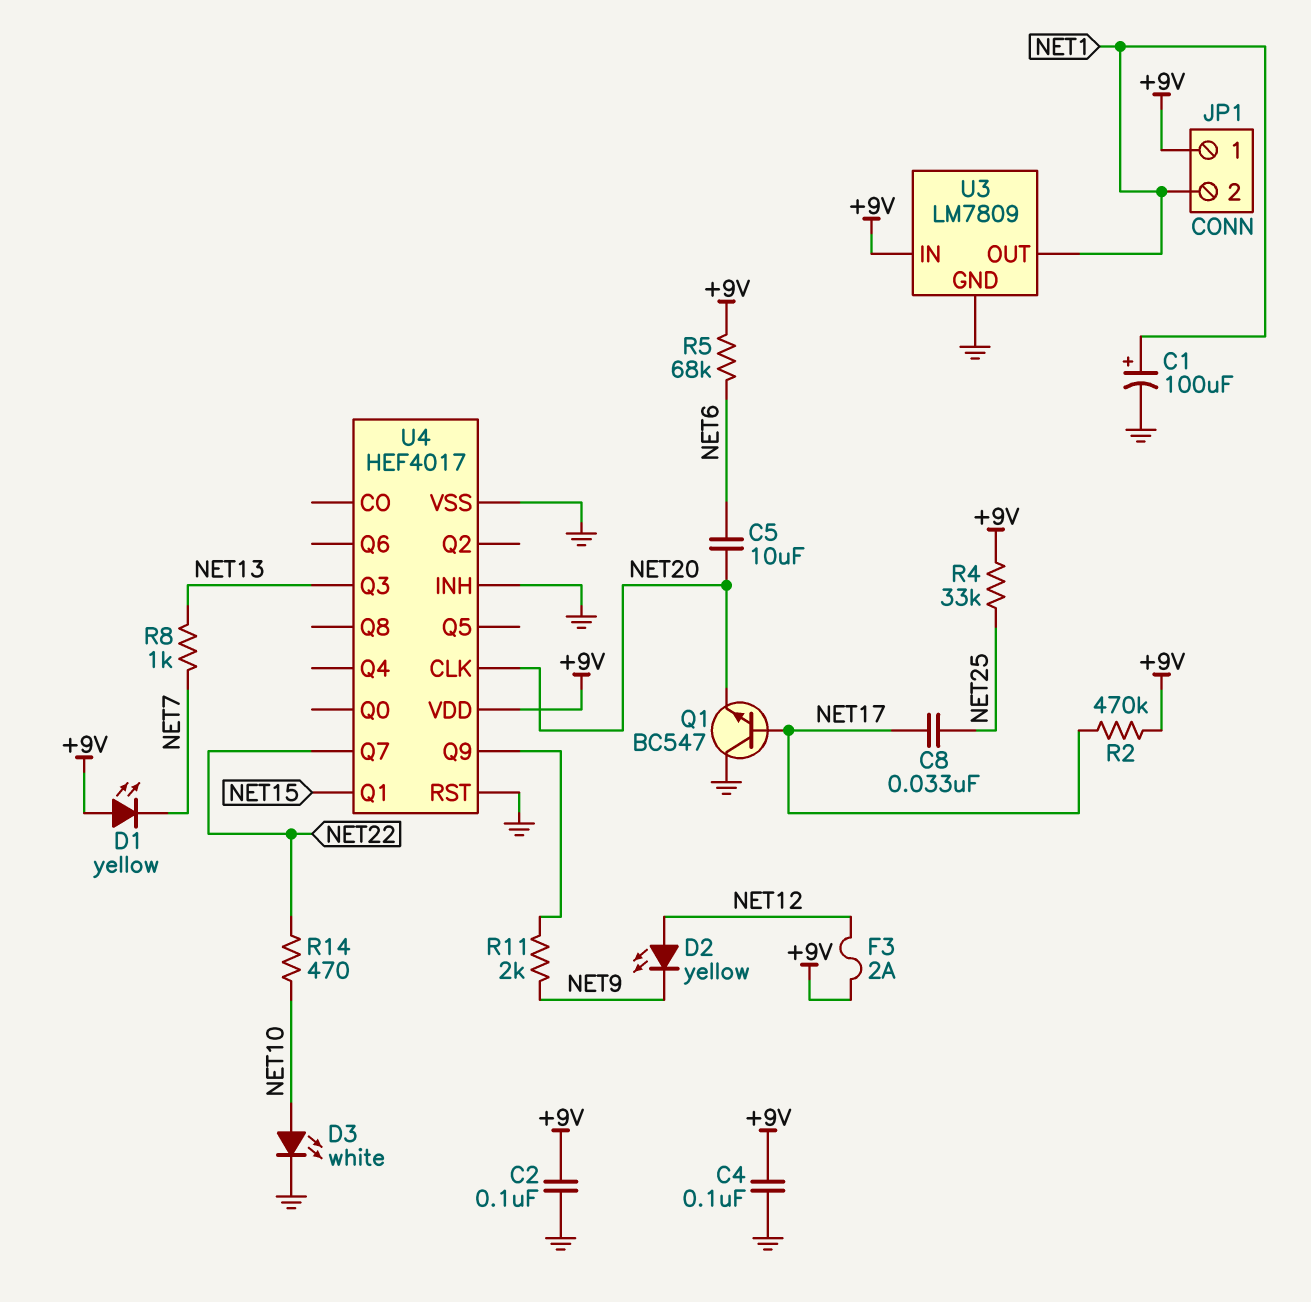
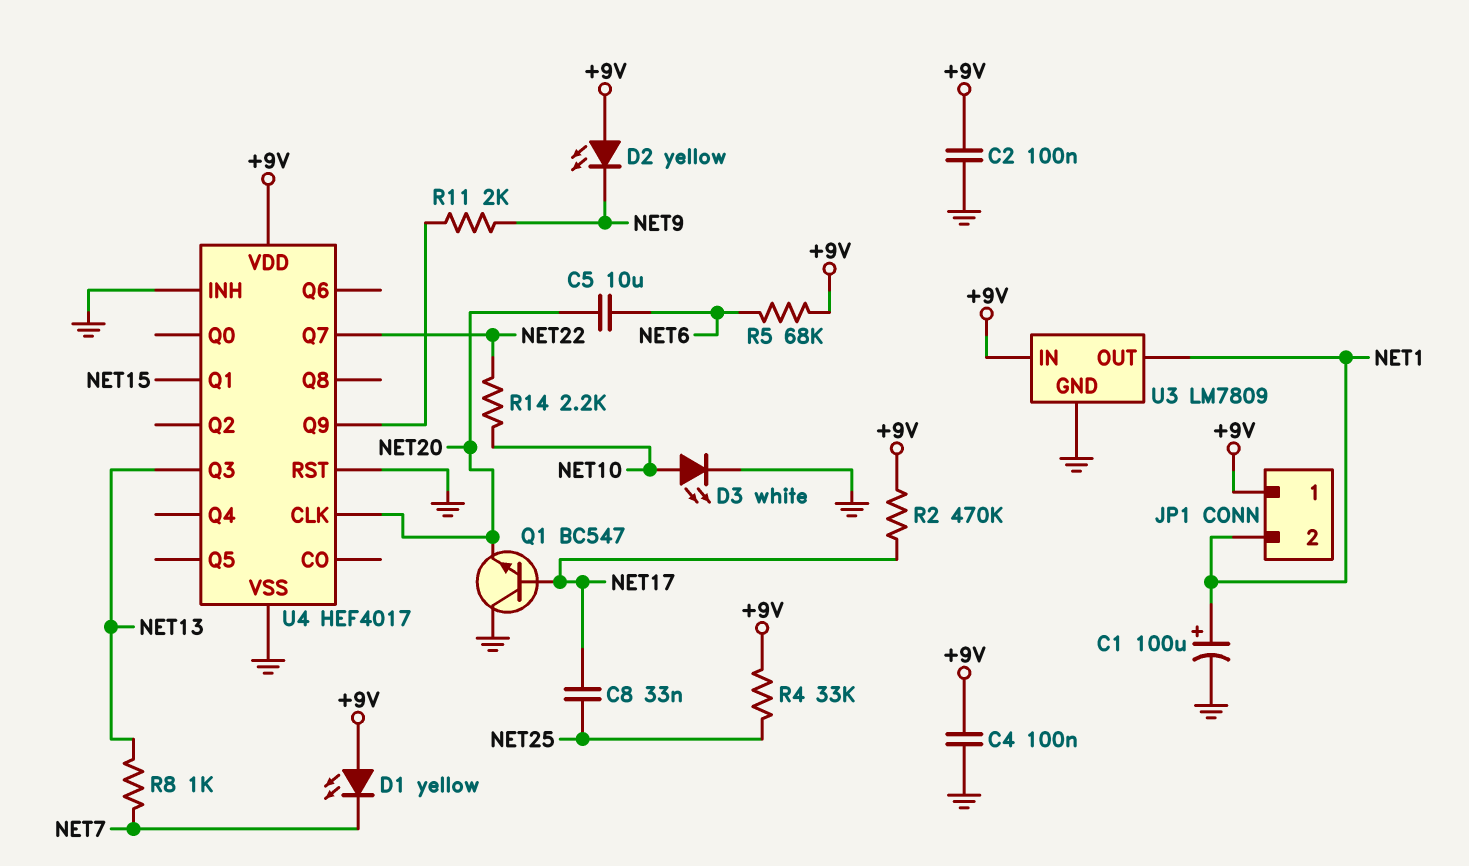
D2: LED yellow (A NET12, K NET9) -> LED yellow (A +9V, K NET9)
F3: 2A (+9V, NET12) -> none
R14: 470 (NET10, NET22) -> 2.2k (NET10, NET22)

